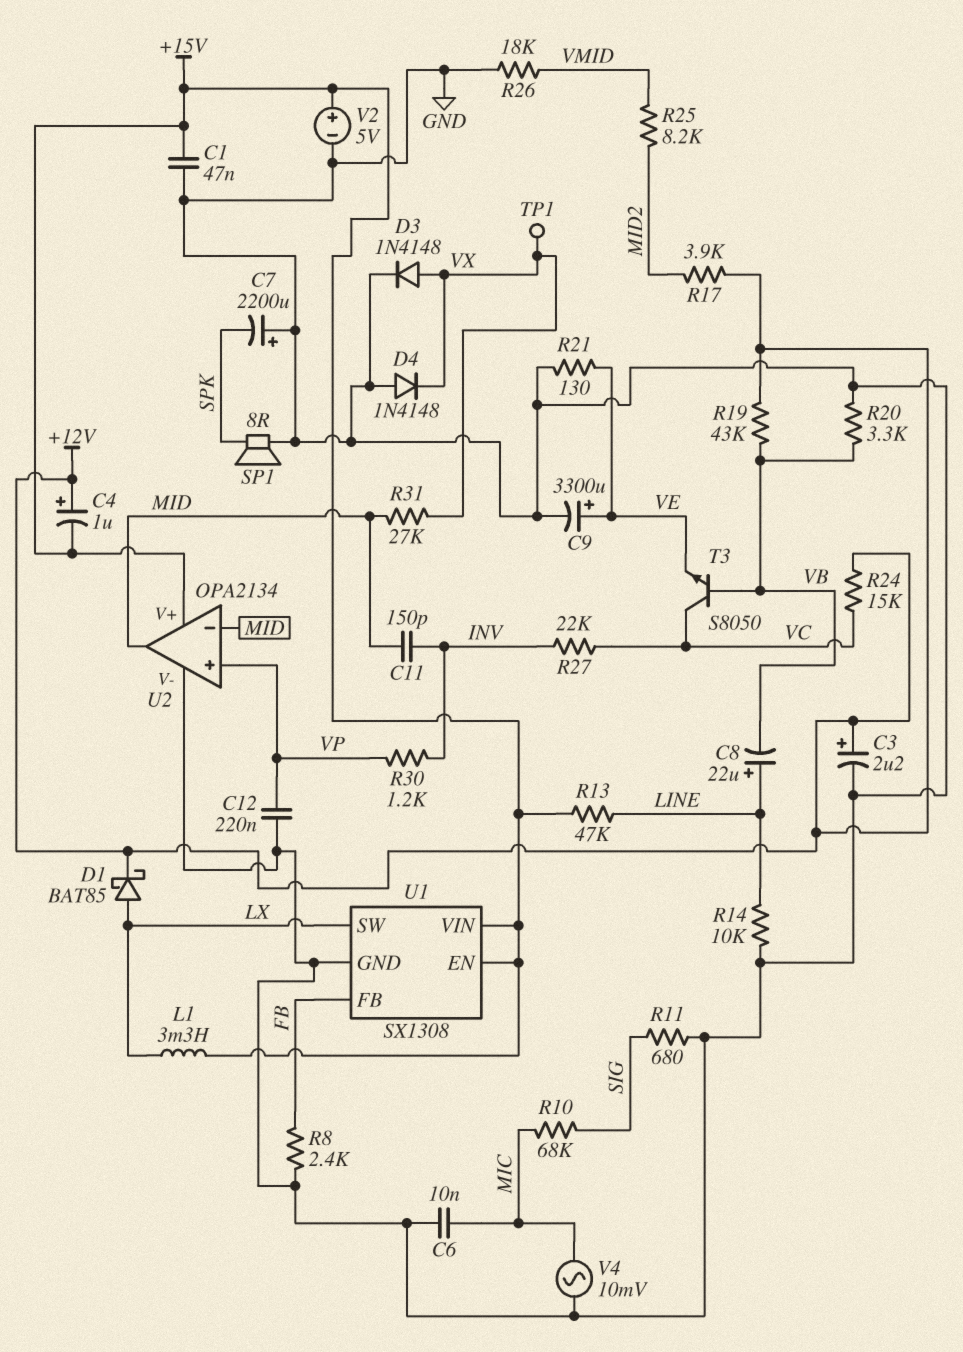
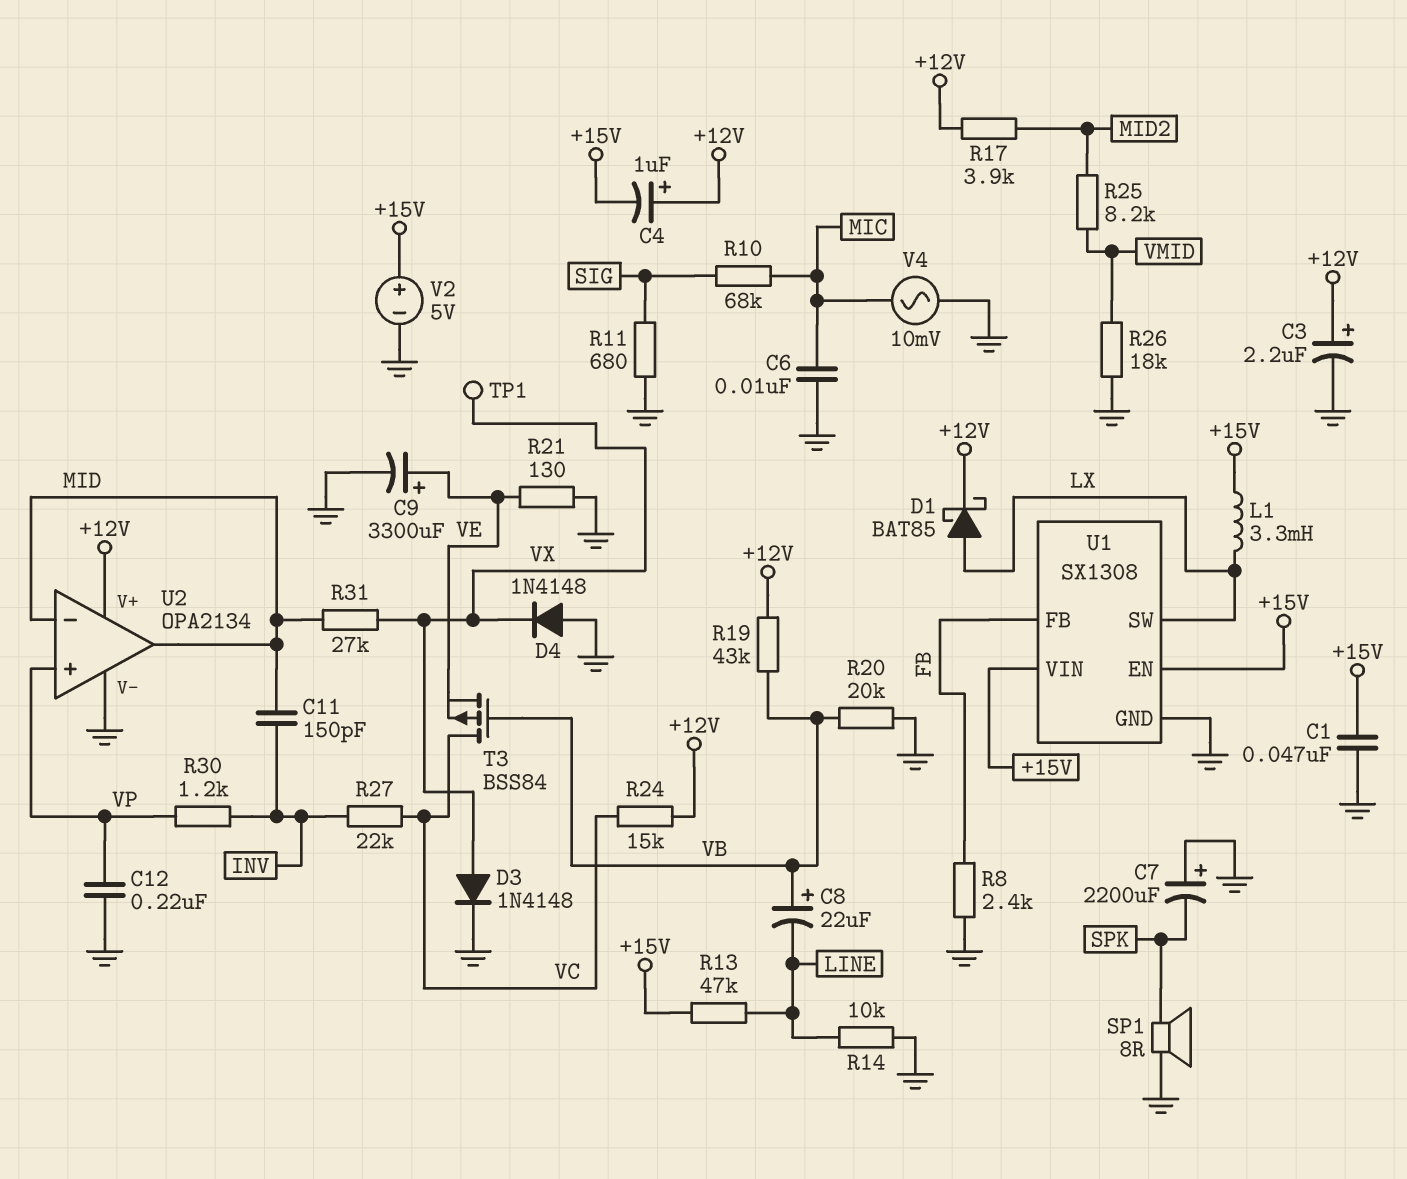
C8: 22uF (plus LINE, minus VB) -> 22uF (plus VB, minus LINE)
R20: 3.3k (GND, VB) -> 20k (GND, VB)
T3: NPN S8050 (B VB, C VC, E VE) -> PMOS BSS84 (G VB, D VC, S VE)
U2 pin V+: +15V -> +12V

